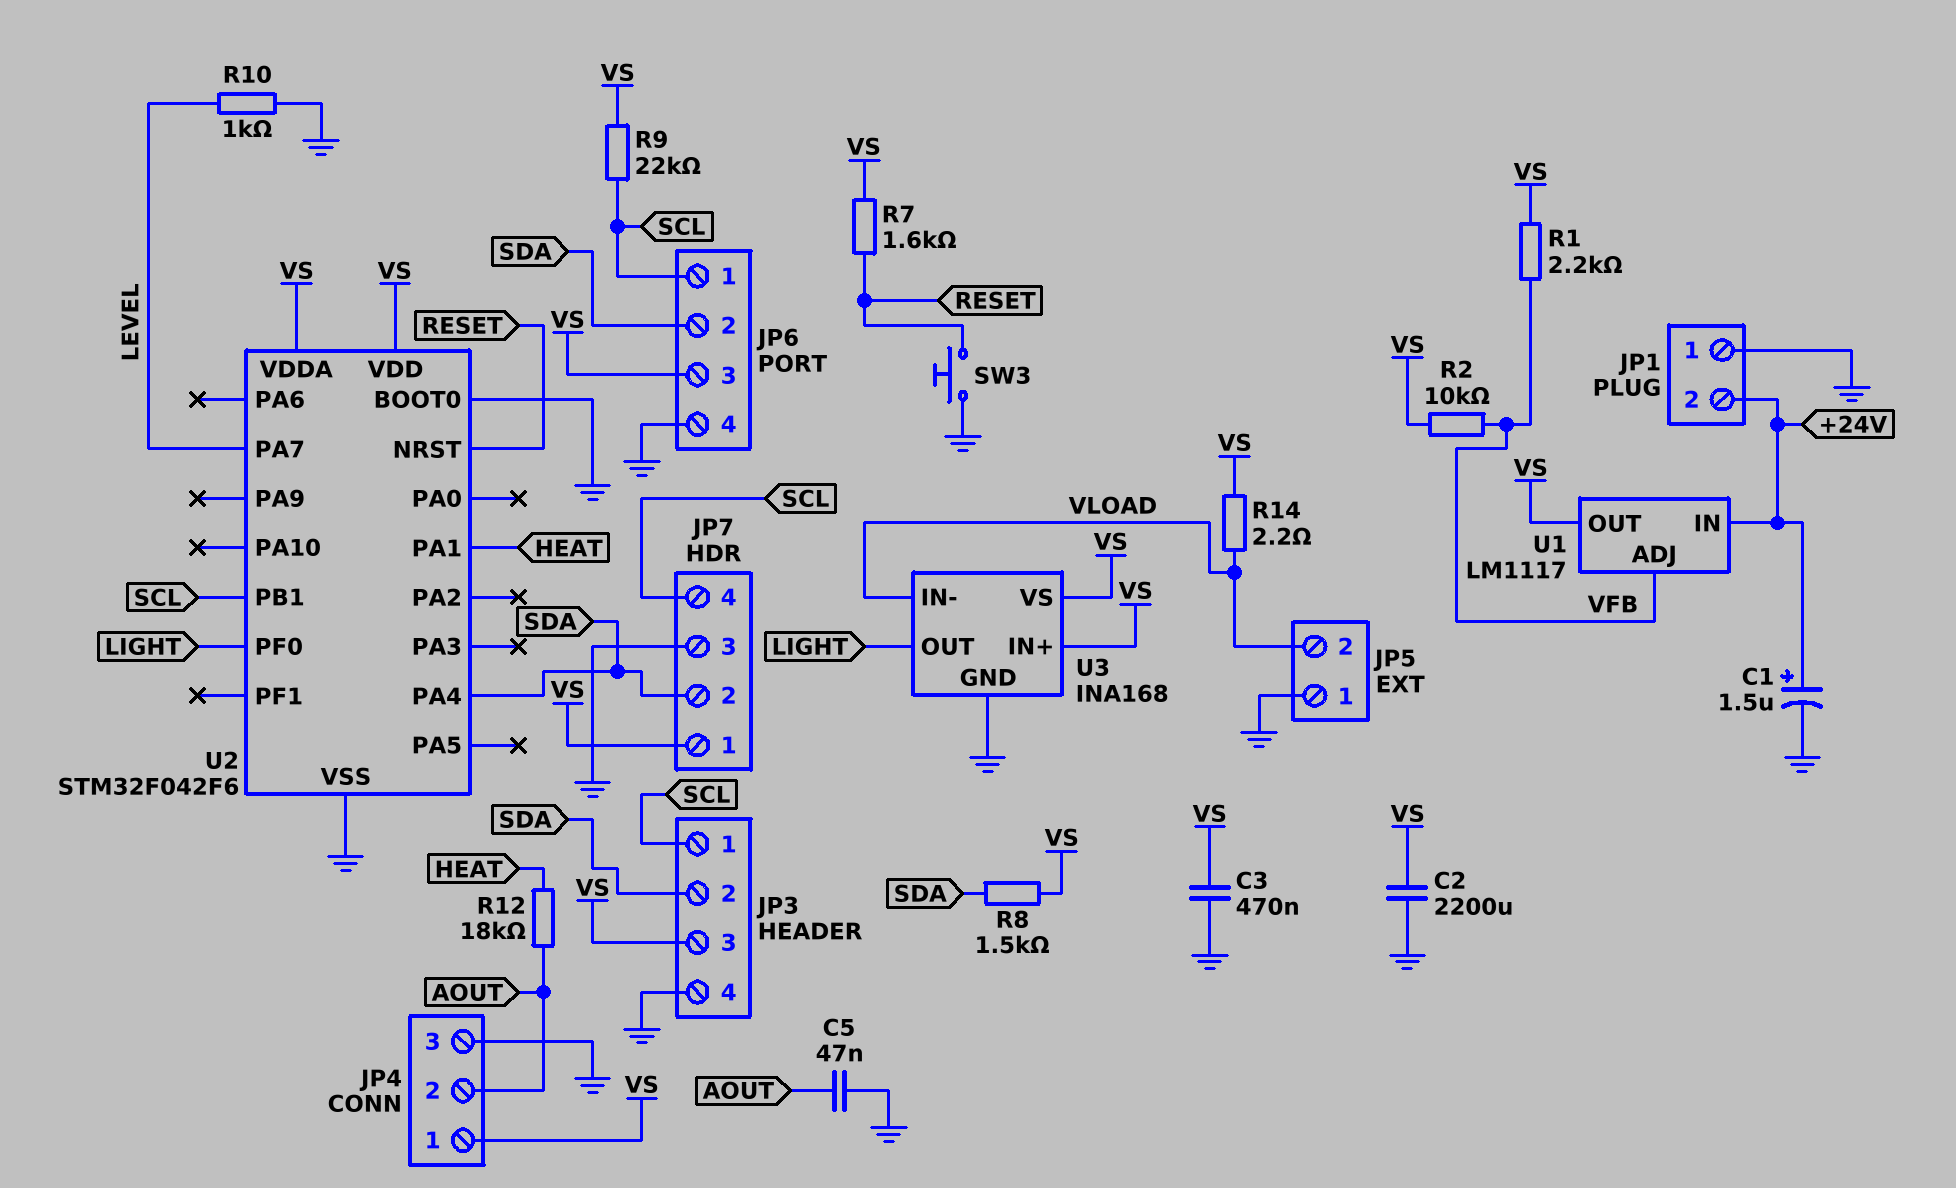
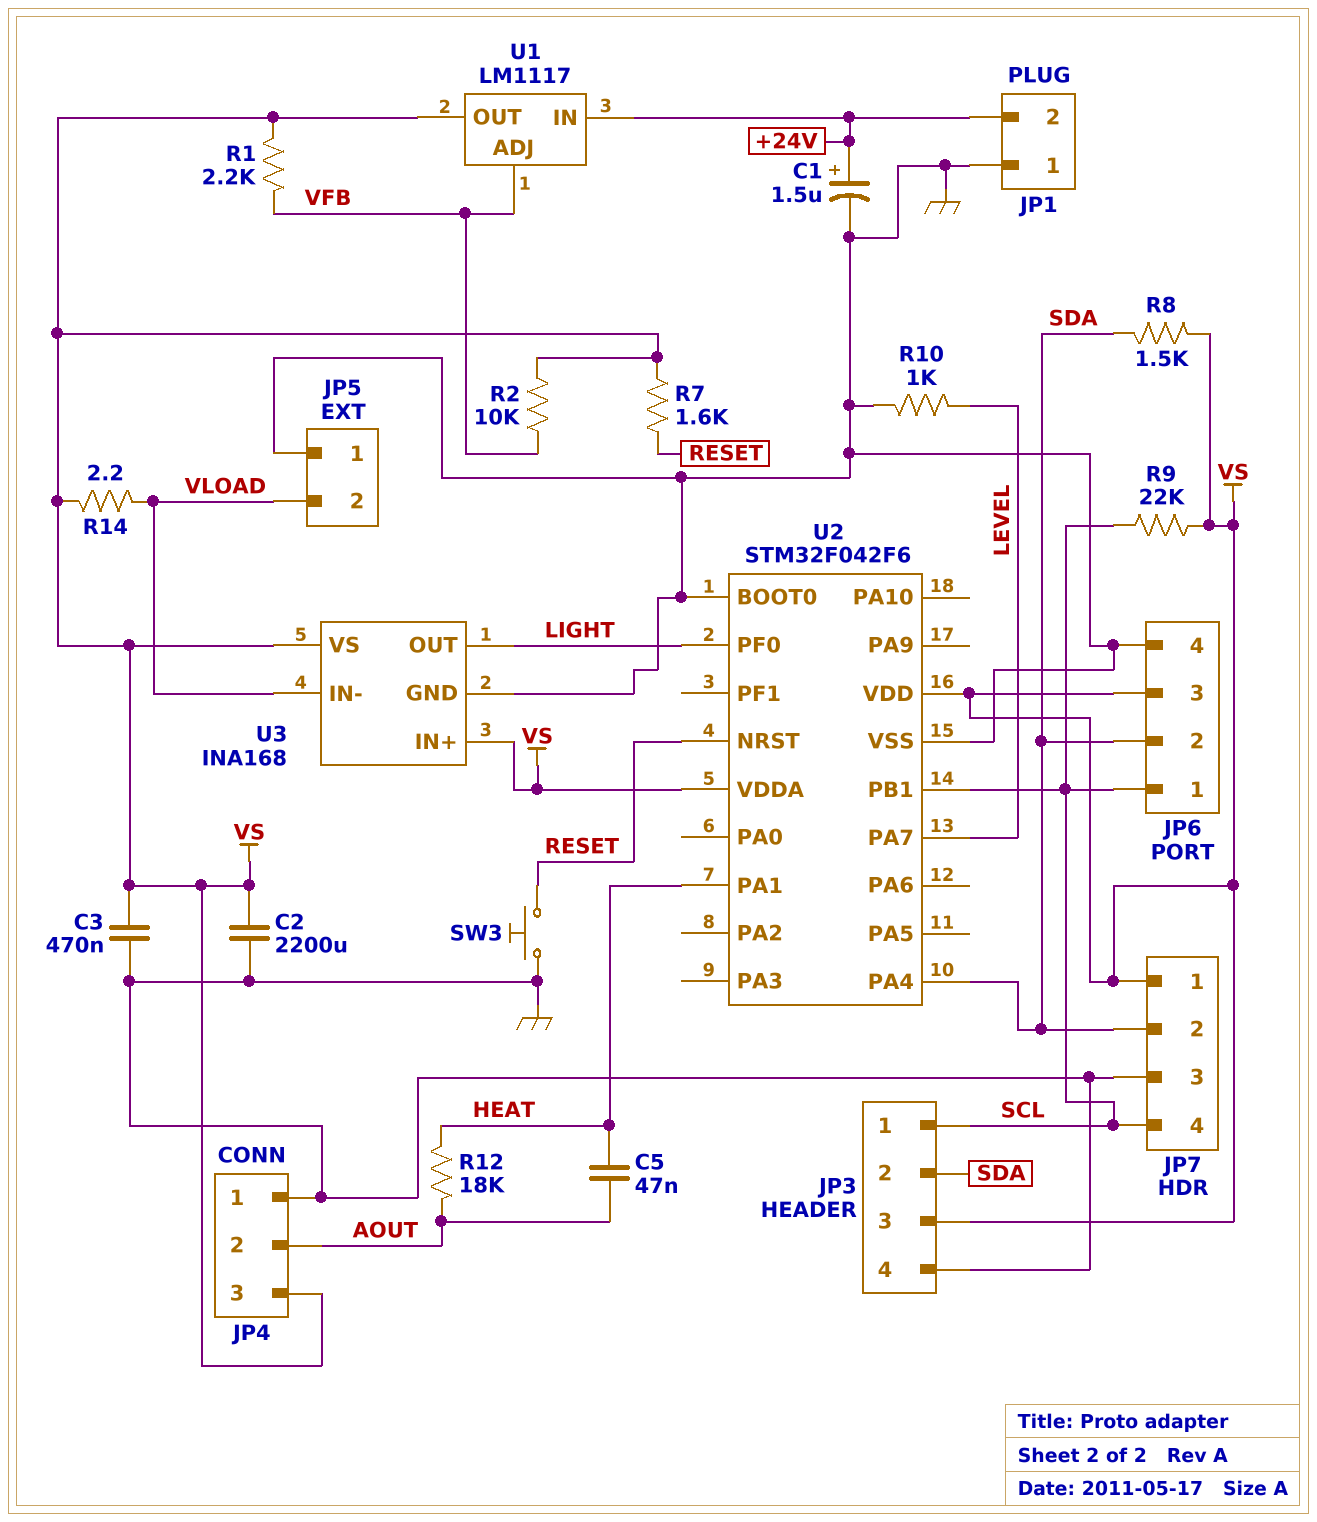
C5: 47nF (AOUT, GND) -> 47nF (AOUT, HEAT)
JP4 pin 1: VS -> GND
JP4 pin 3: GND -> VS

